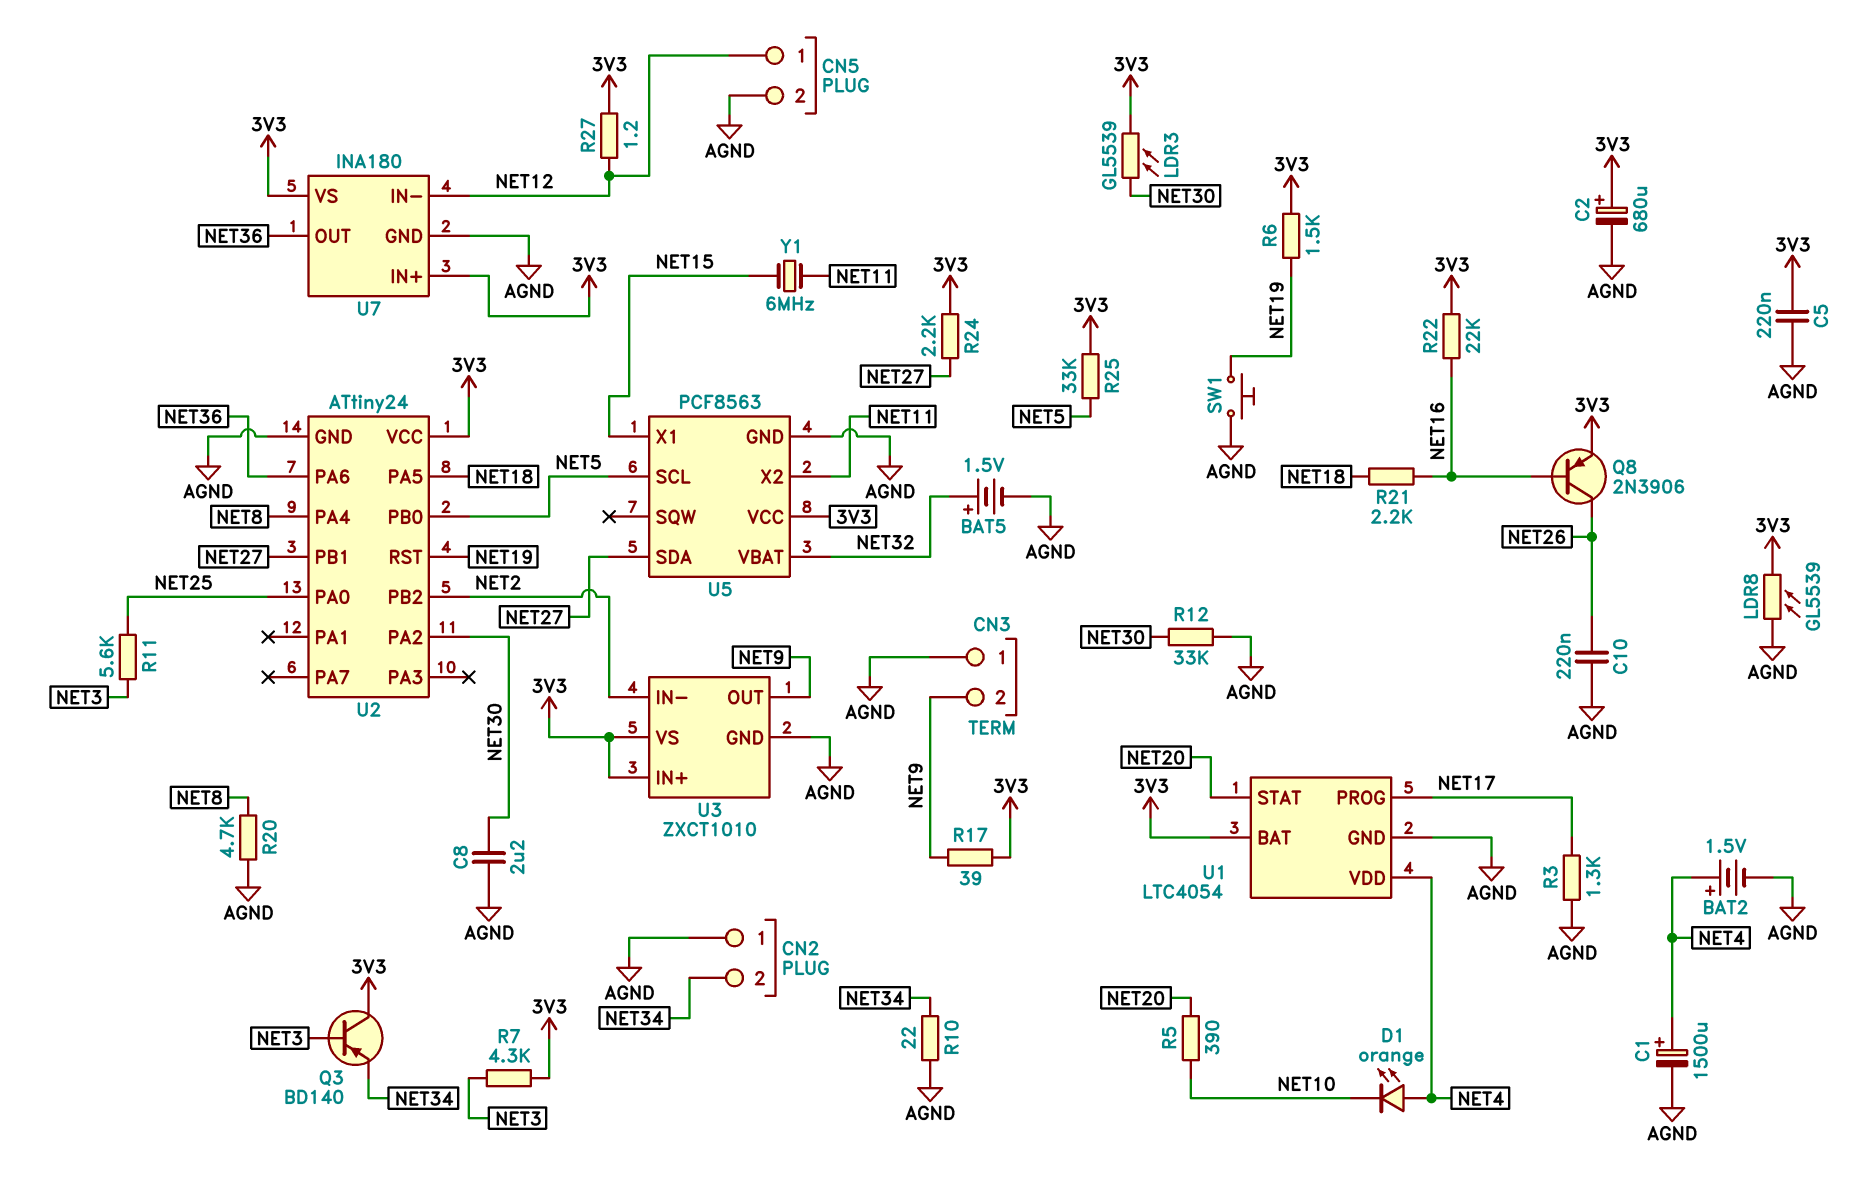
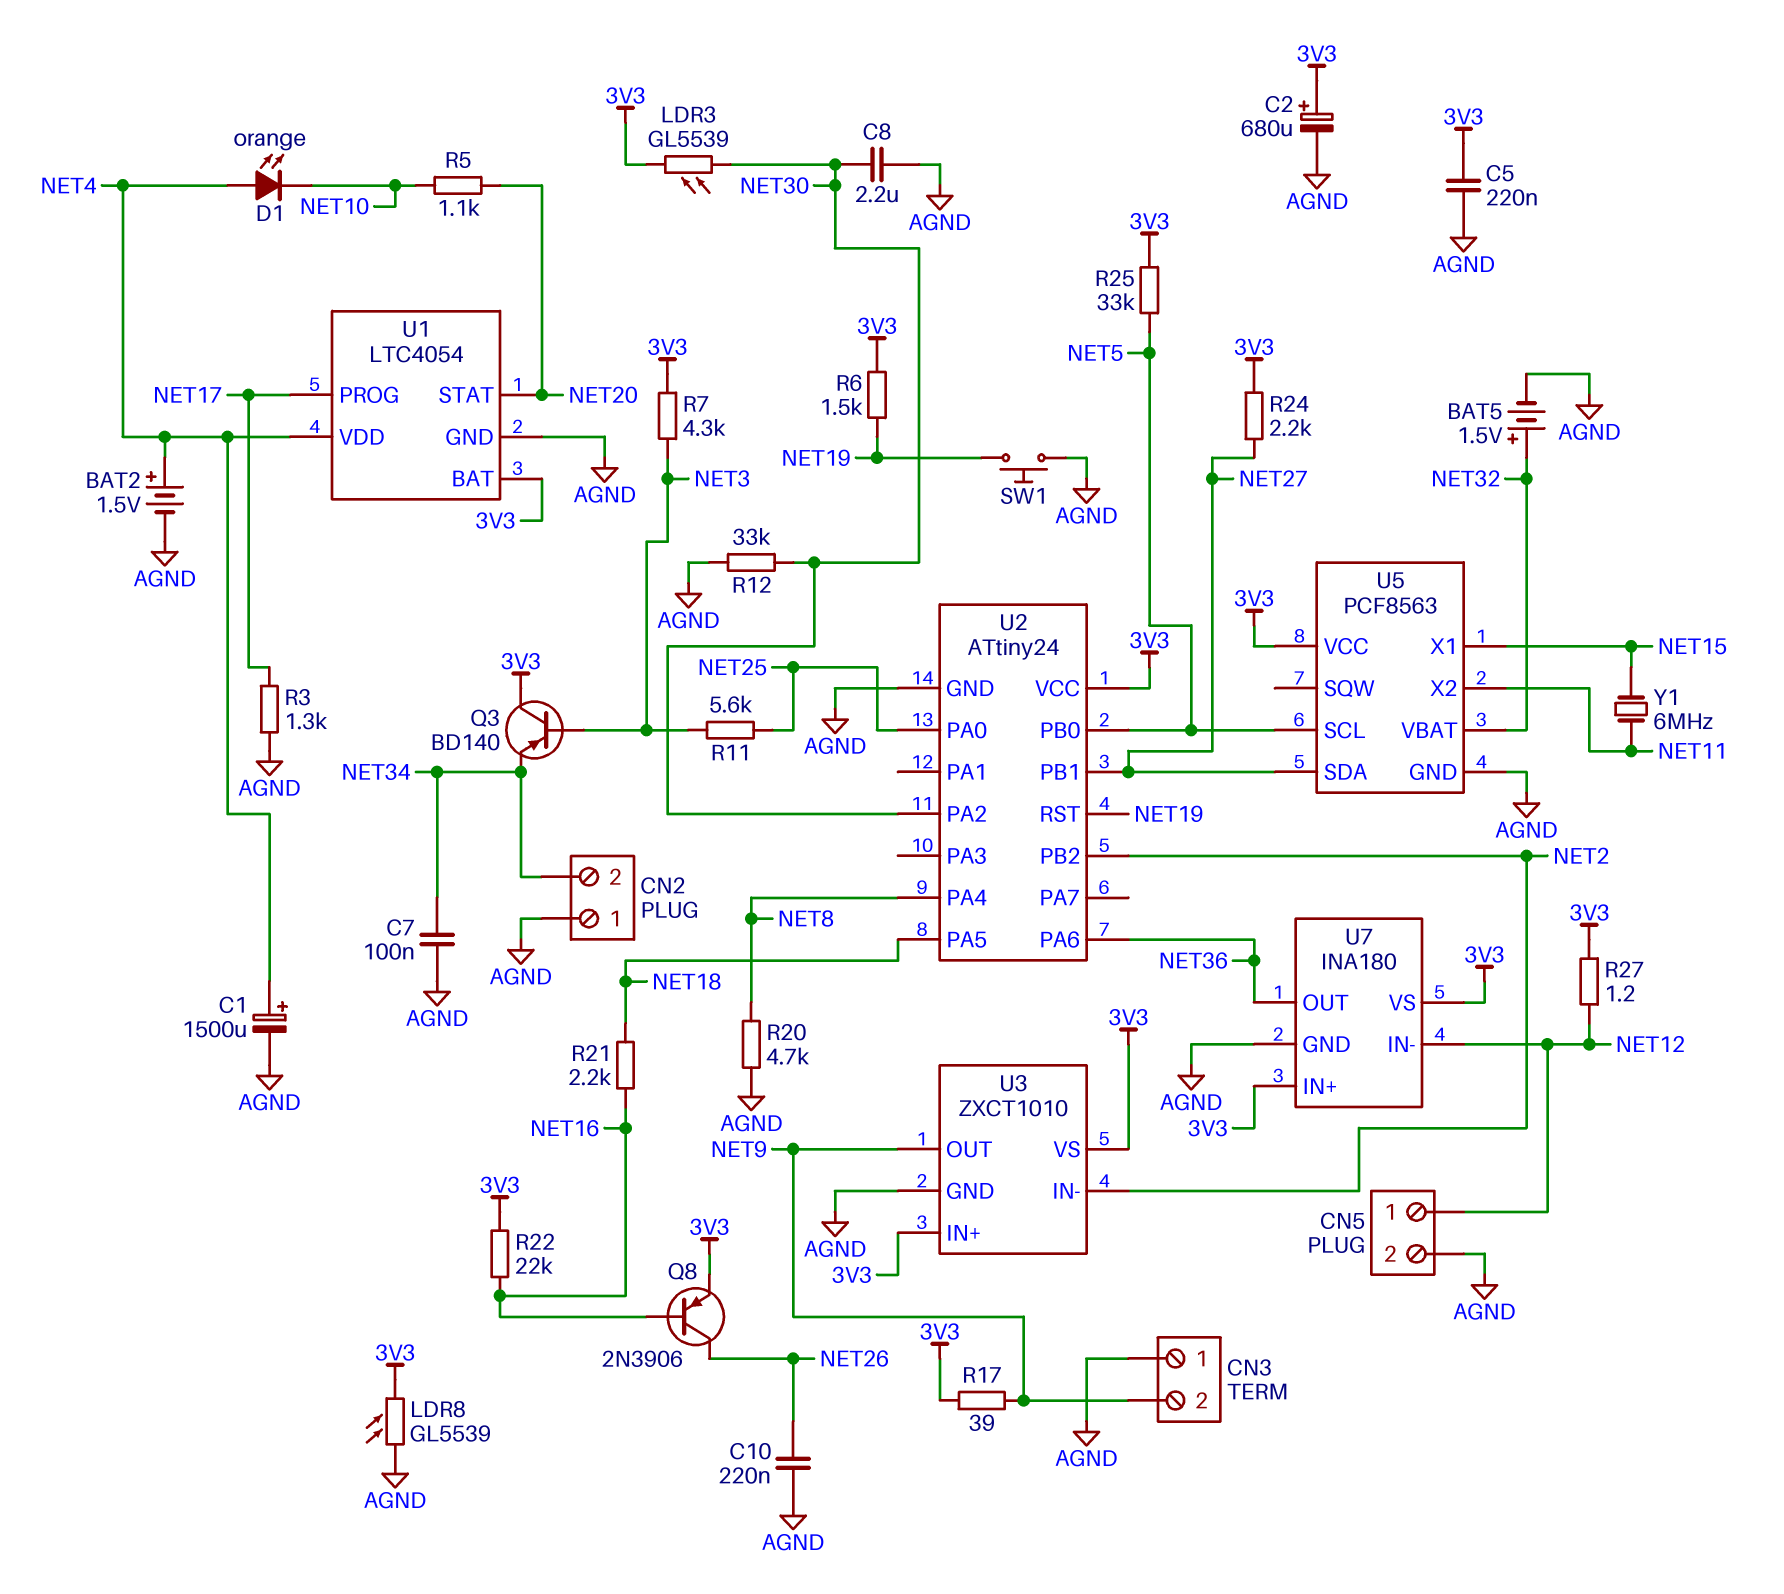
C7: none -> 100nF (AGND, NET34)
R5: 390 (NET10, NET20) -> 1.1k (NET10, NET20)
R10: 22 (AGND, NET34) -> none

